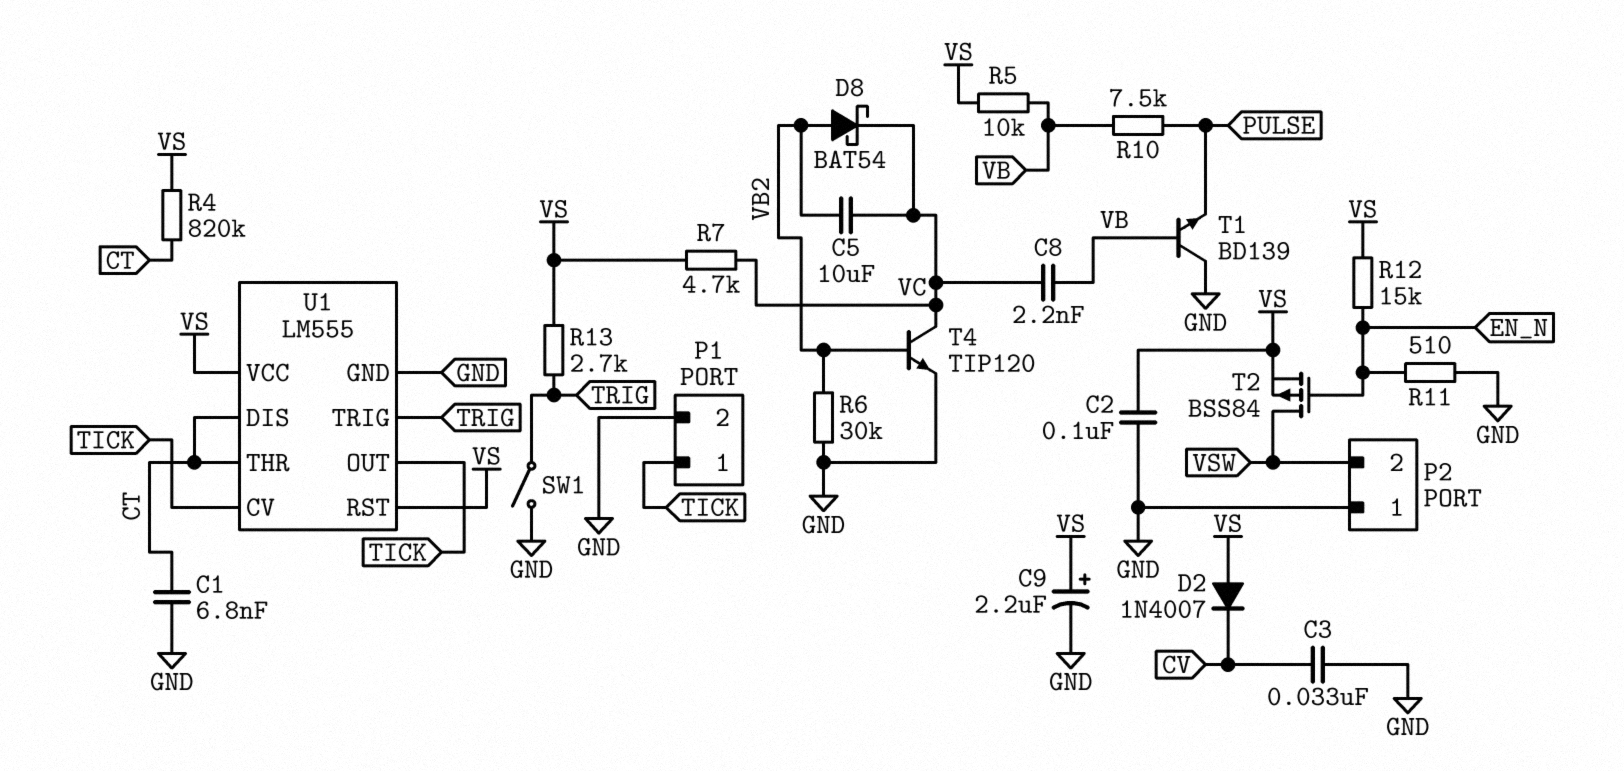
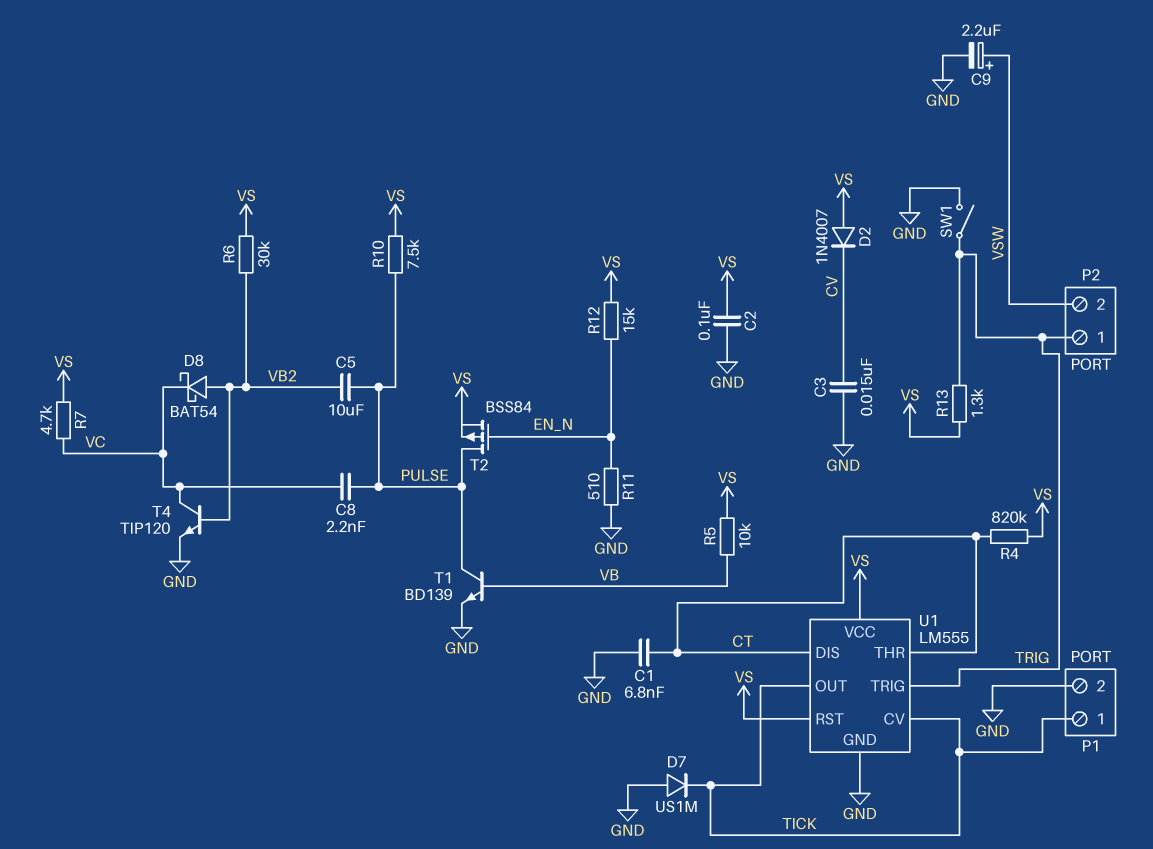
C3: 33nF (CV, GND) -> 15nF (CV, GND)
C5: 10uF (VB2, VC) -> 10uF (PULSE, VB2)
C8: 2.2nF (VB, VC) -> 2.2nF (PULSE, VC)
C9: 2.2uF (plus VS, minus GND) -> 2.2uF (plus VSW, minus GND)
D7: none -> diode US1M (A GND, K TICK)
P2 pin 1: GND -> TRIG
R6: 30k (GND, VB2) -> 30k (VB2, VS)
R10: 7.5k (PULSE, VB) -> 7.5k (PULSE, VS)
R13: 2.7k (TRIG, VS) -> 1.3k (TRIG, VS)
T1: NPN BD139 (B VB, C GND, E PULSE) -> NPN BD139 (B VB, C PULSE, E GND)
T2: PMOS BSS84 (G EN_N, D VSW, S VS) -> PMOS BSS84 (G EN_N, D PULSE, S VS)

